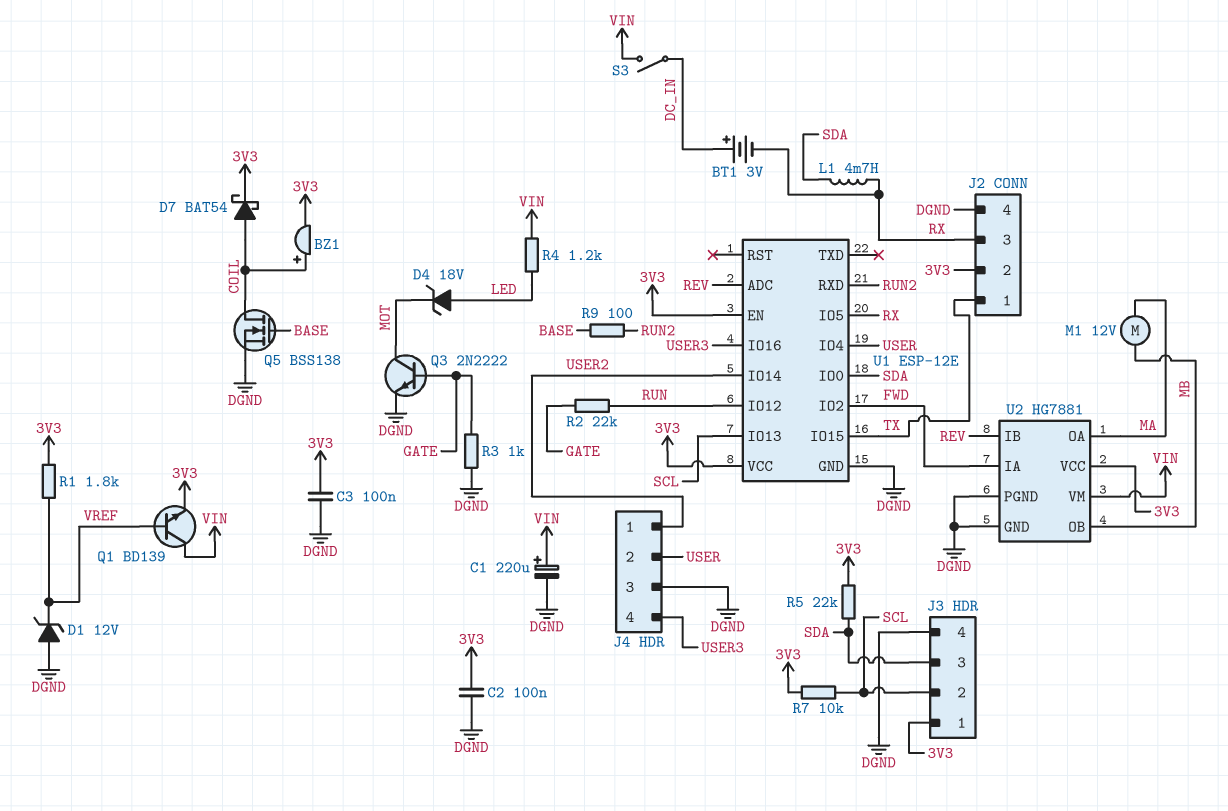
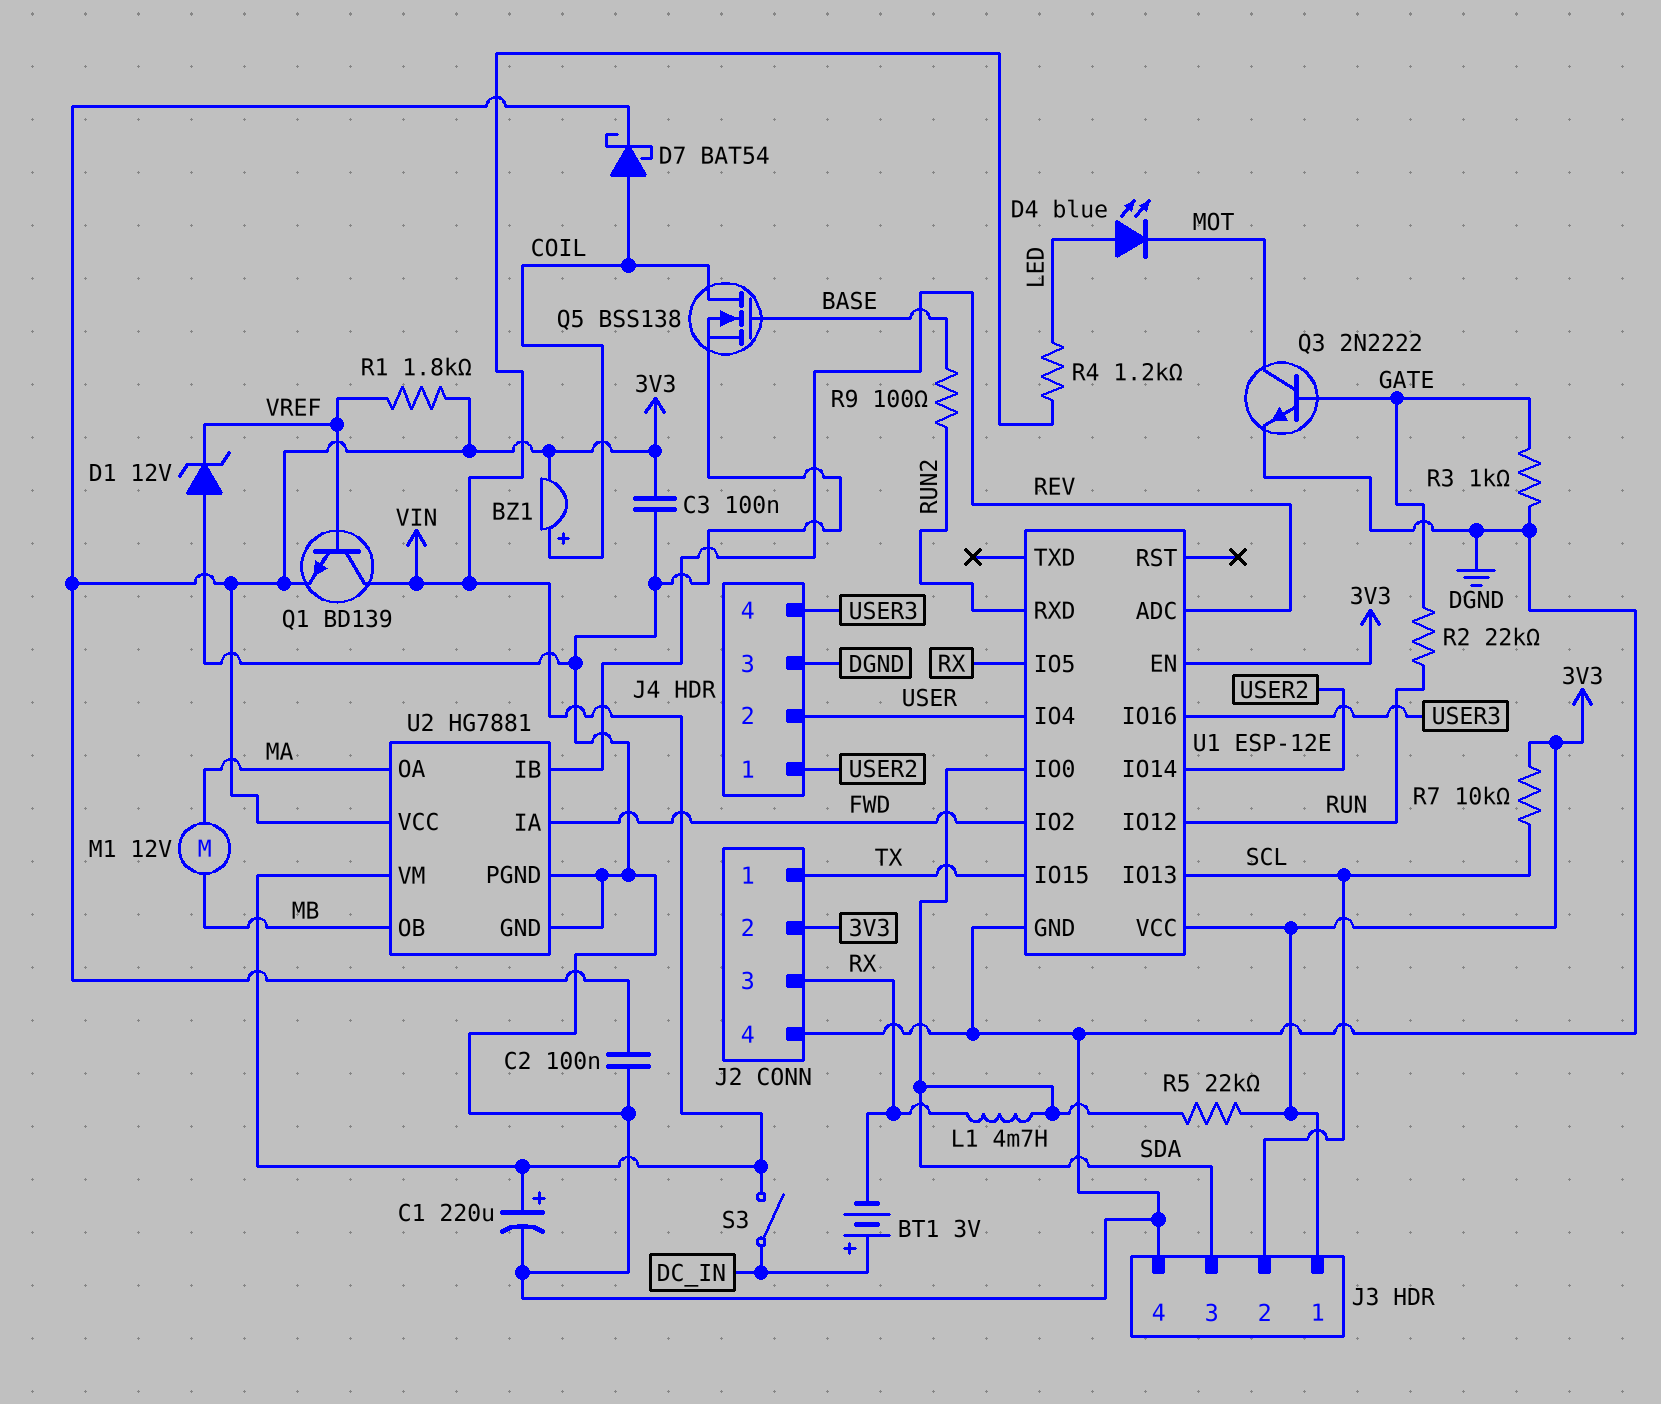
D4: zener 18V (A LED, K MOT) -> LED blue (A LED, K MOT)

